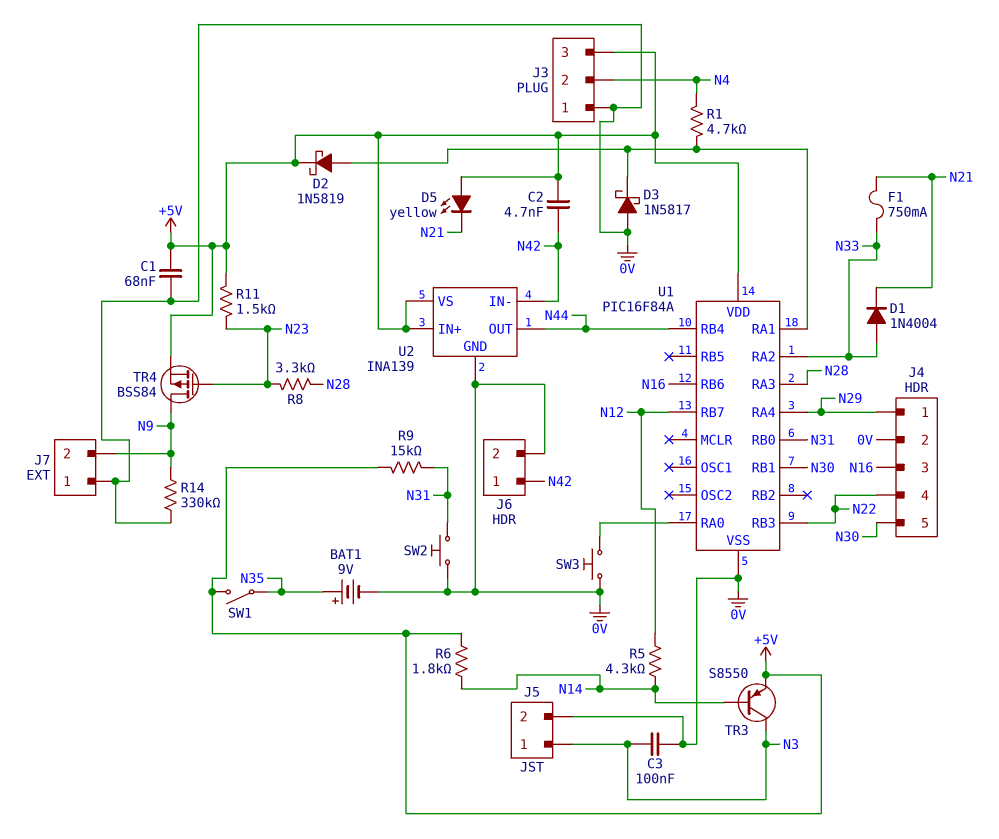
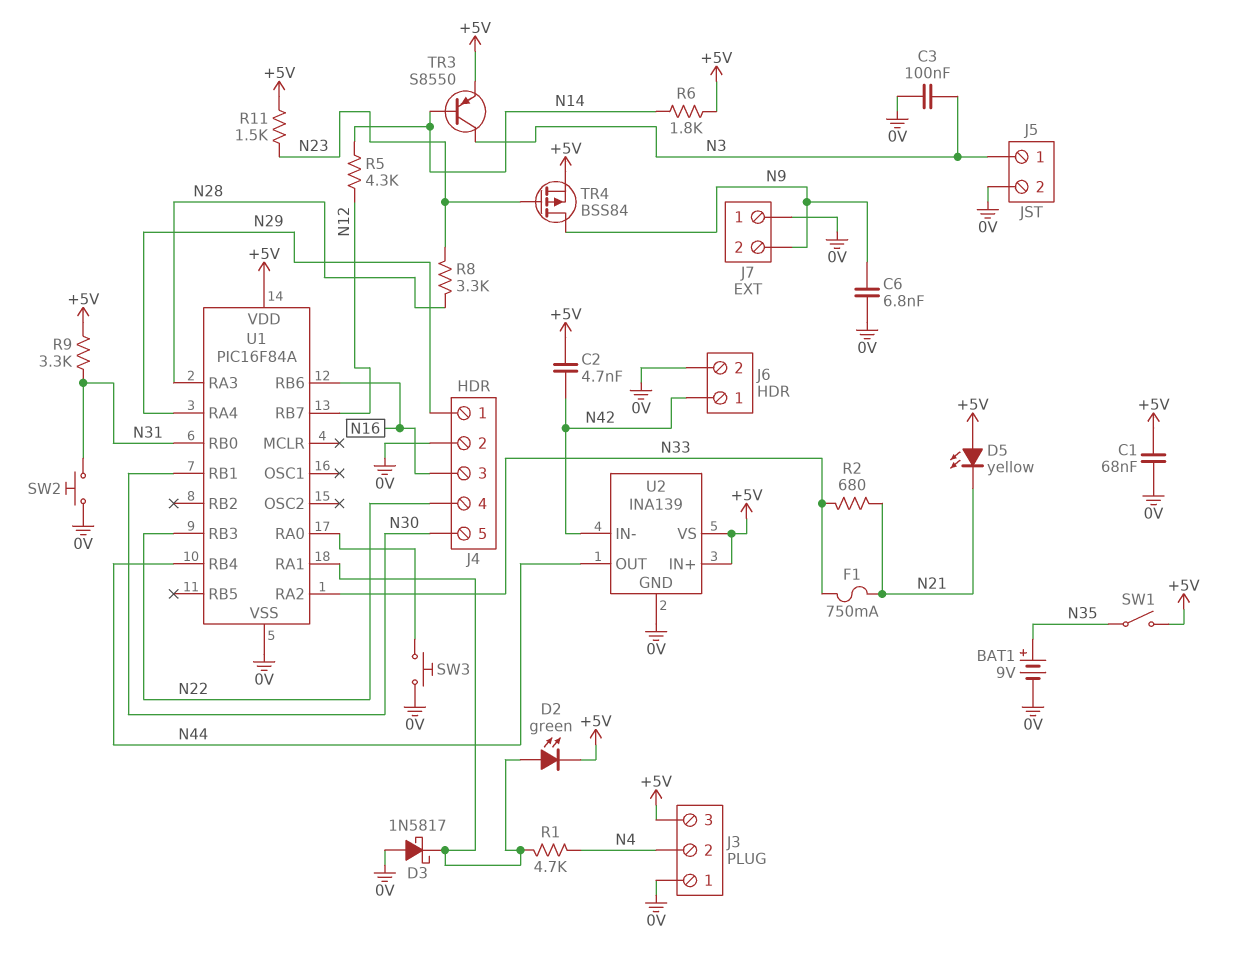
C6: none -> 6.8nF (0V, N9)
D1: diode 1N4004 (A N33, K N21) -> none
D2: schottky 1N5819 (A U1/RA1, K +5V) -> LED green (A U1/RA1, K +5V)
R2: none -> 680 (N21, N33)
R9: 15k (+5V, N31) -> 3.3k (+5V, N31)
R14: 330k (0V, N9) -> none

